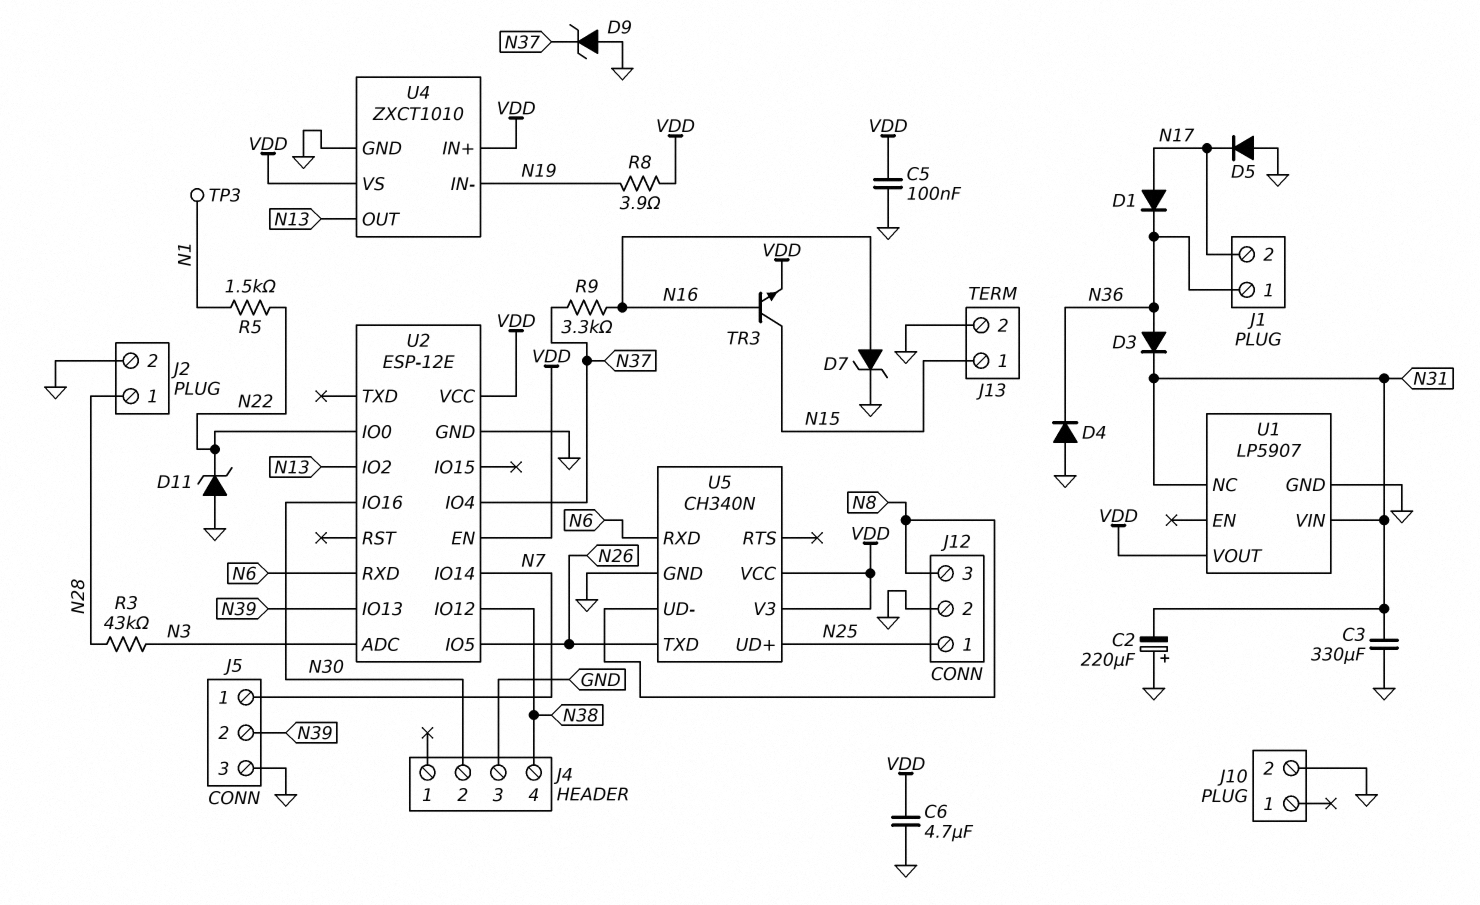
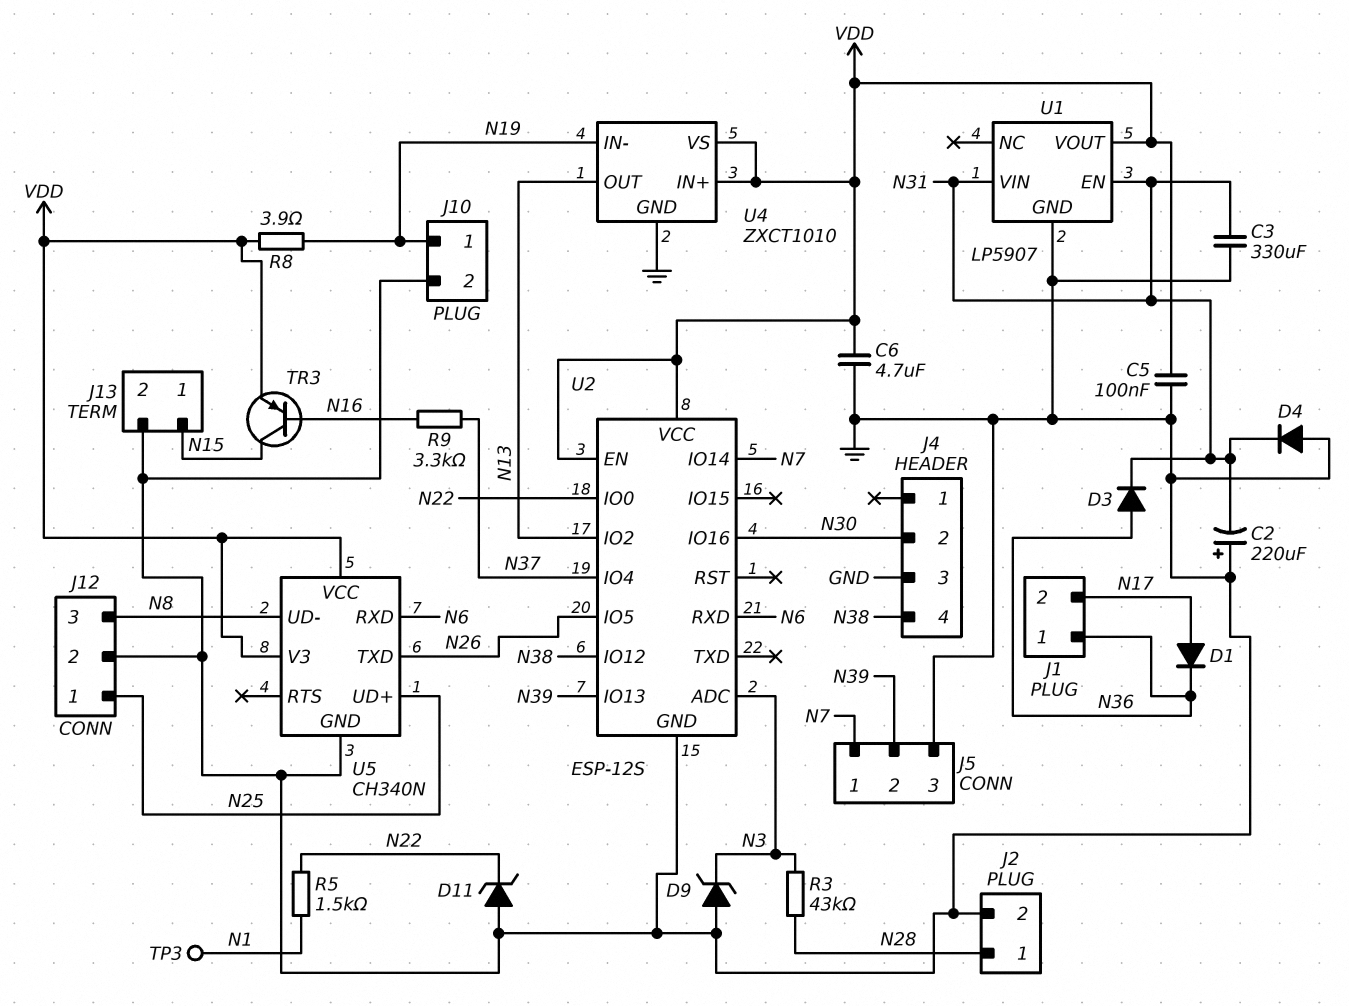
D4: diode (A GND, K N36) -> diode (A GND, K N31)
D5: diode (A GND, K N17) -> none
D7: zener (A N16, K GND) -> none
D9: zener (A GND, K N37) -> zener (A GND, K N3)
J10 pin 1: none -> N19
TR3: NPN (B N16, C N15, E VDD) -> PNP (B N16, C N15, E VDD)
U1 pin EN: none -> N31
U1 pin NC: N31 -> none
U2: ESP-12E -> ESP-12S

